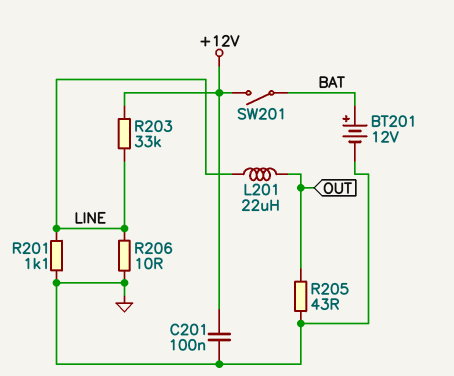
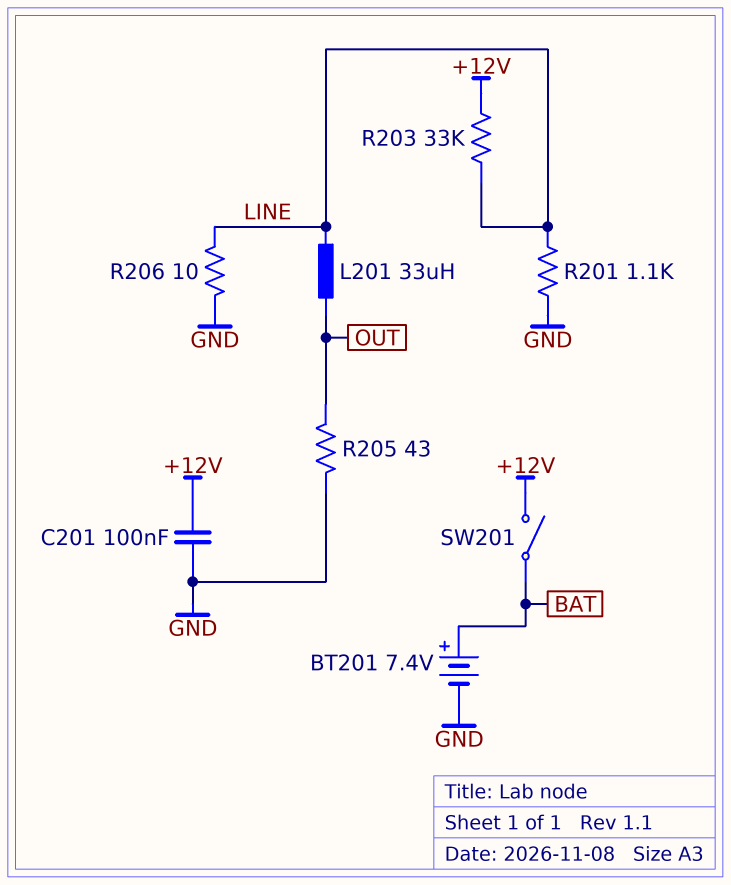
BT201: 12V (plus BAT, minus GND) -> 7.4V (plus BAT, minus GND)
L201: 22uH (LINE, OUT) -> 33uH (LINE, OUT)

